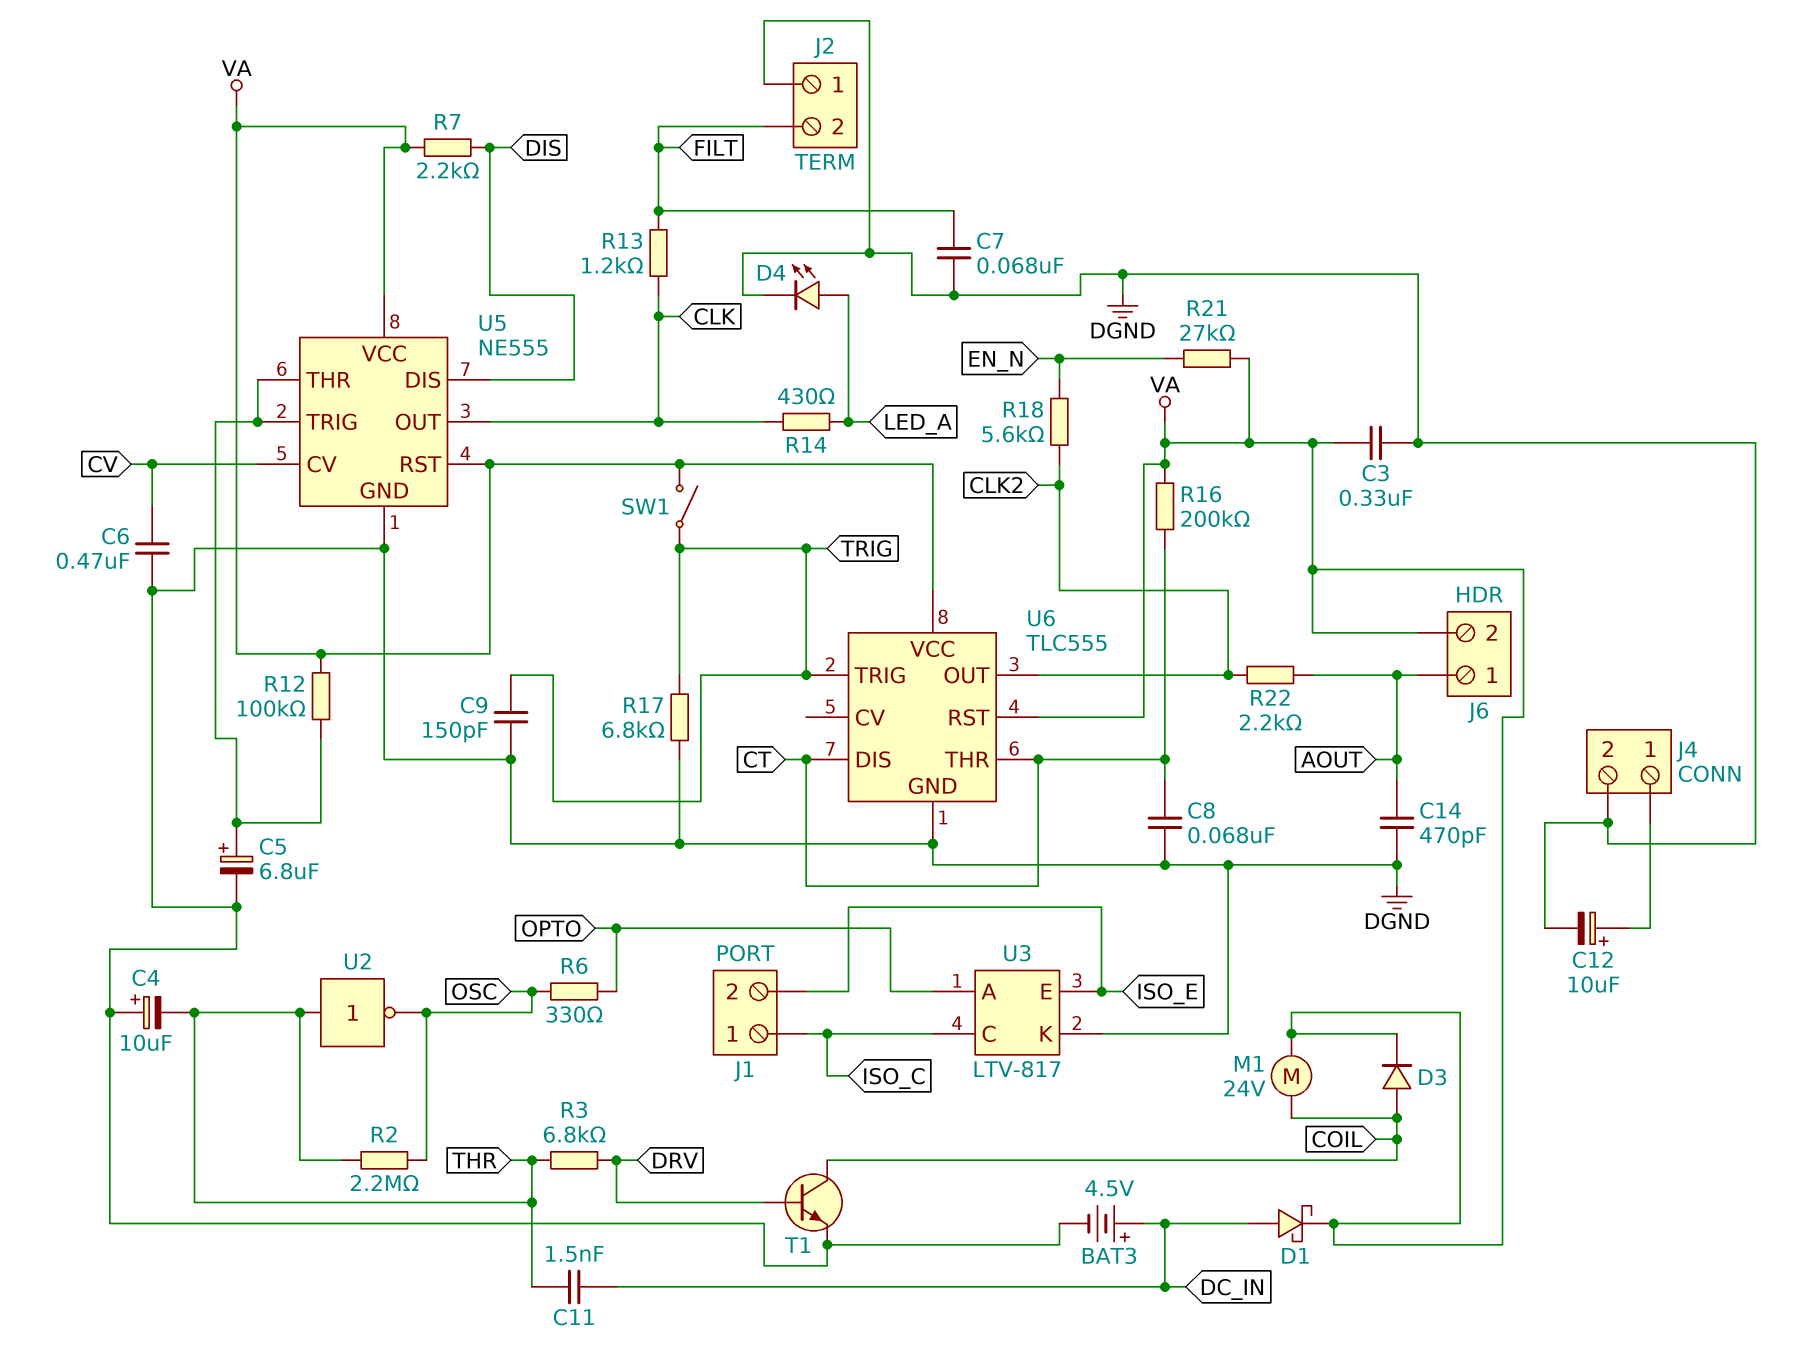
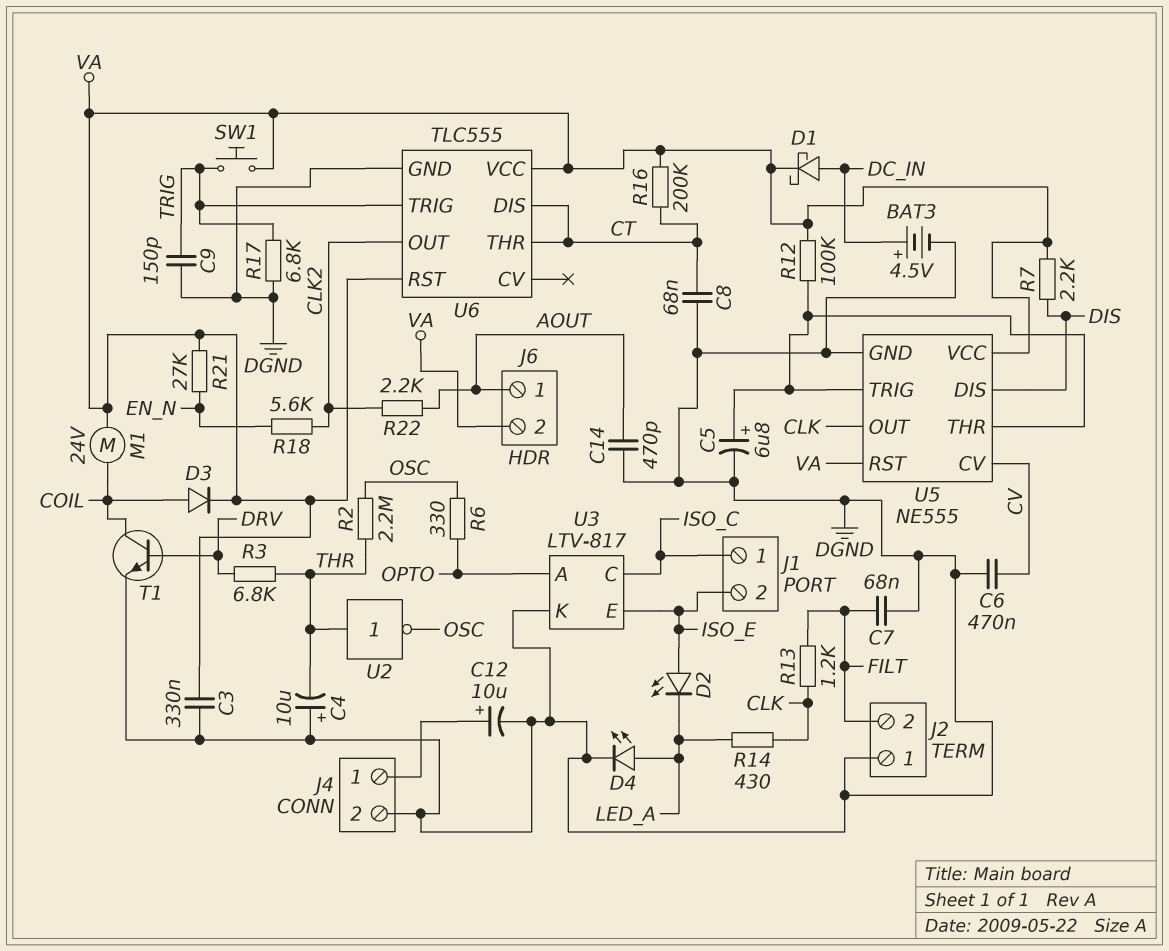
C11: 1.5nF (DC_IN, THR) -> none
D2: none -> LED (A ISO_E, K LED_A)
SW1: switch (TRIG, VA) -> button (TRIG, VA)

